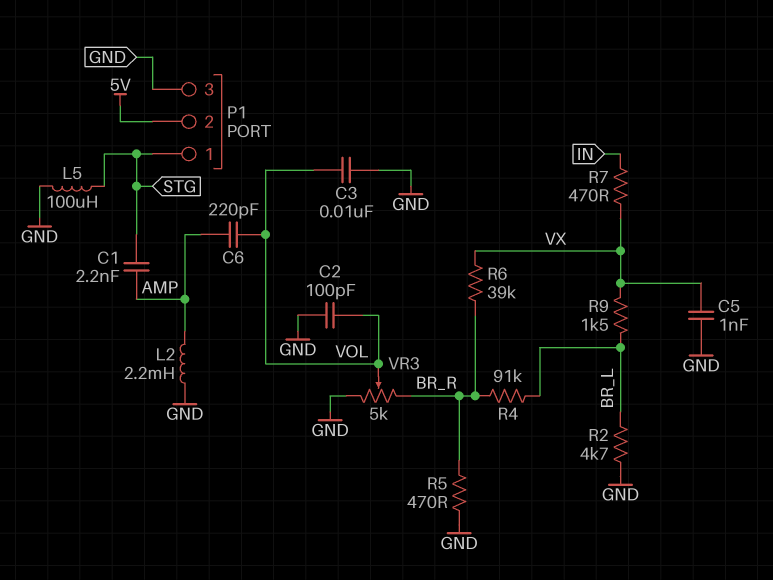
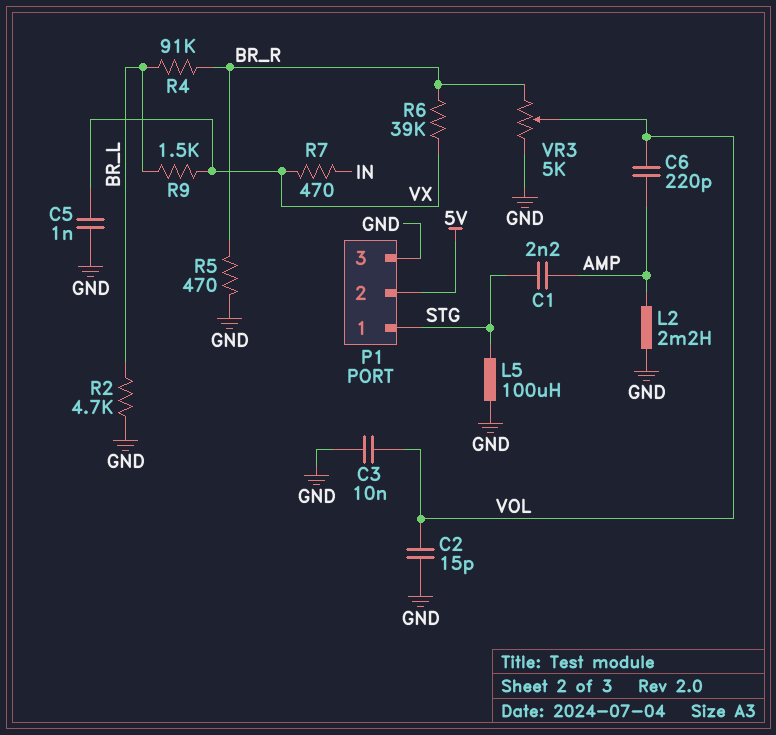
C2: 100pF (GND, VOL) -> 15pF (GND, VOL)

